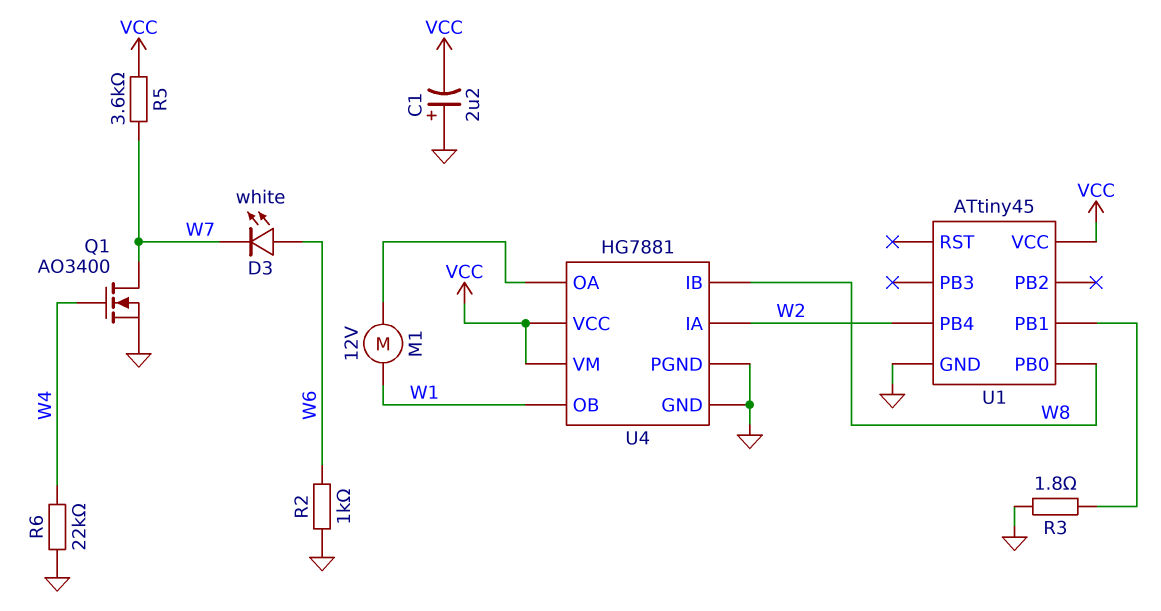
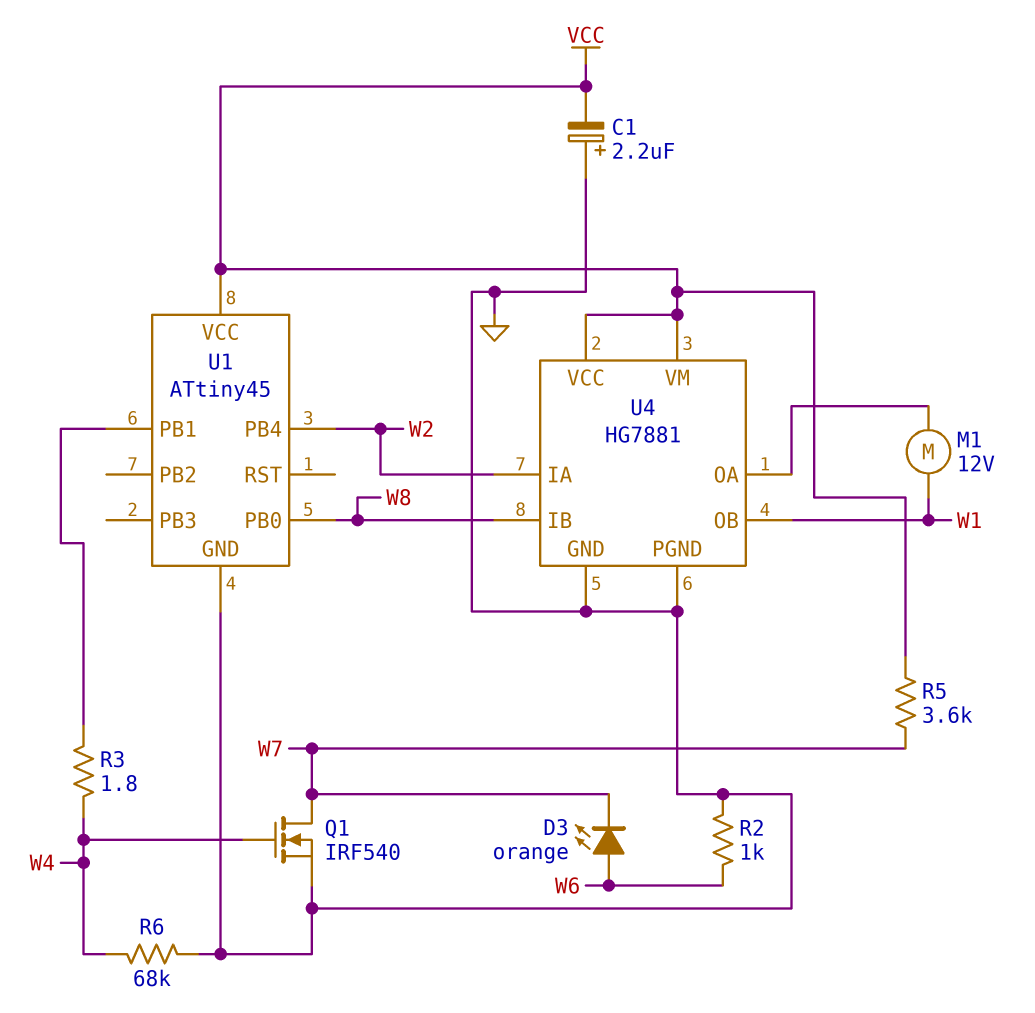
D3: LED white (A W6, K W7) -> LED orange (A W6, K W7)
Q1: NMOS AO3400 (G W4, D W7, S GND) -> NMOS IRF540 (G W4, D W7, S GND)
R3: 1.8 (GND, U1/PB1) -> 1.8 (U1/PB1, W4)
R6: 22k (GND, W4) -> 68k (GND, W4)

